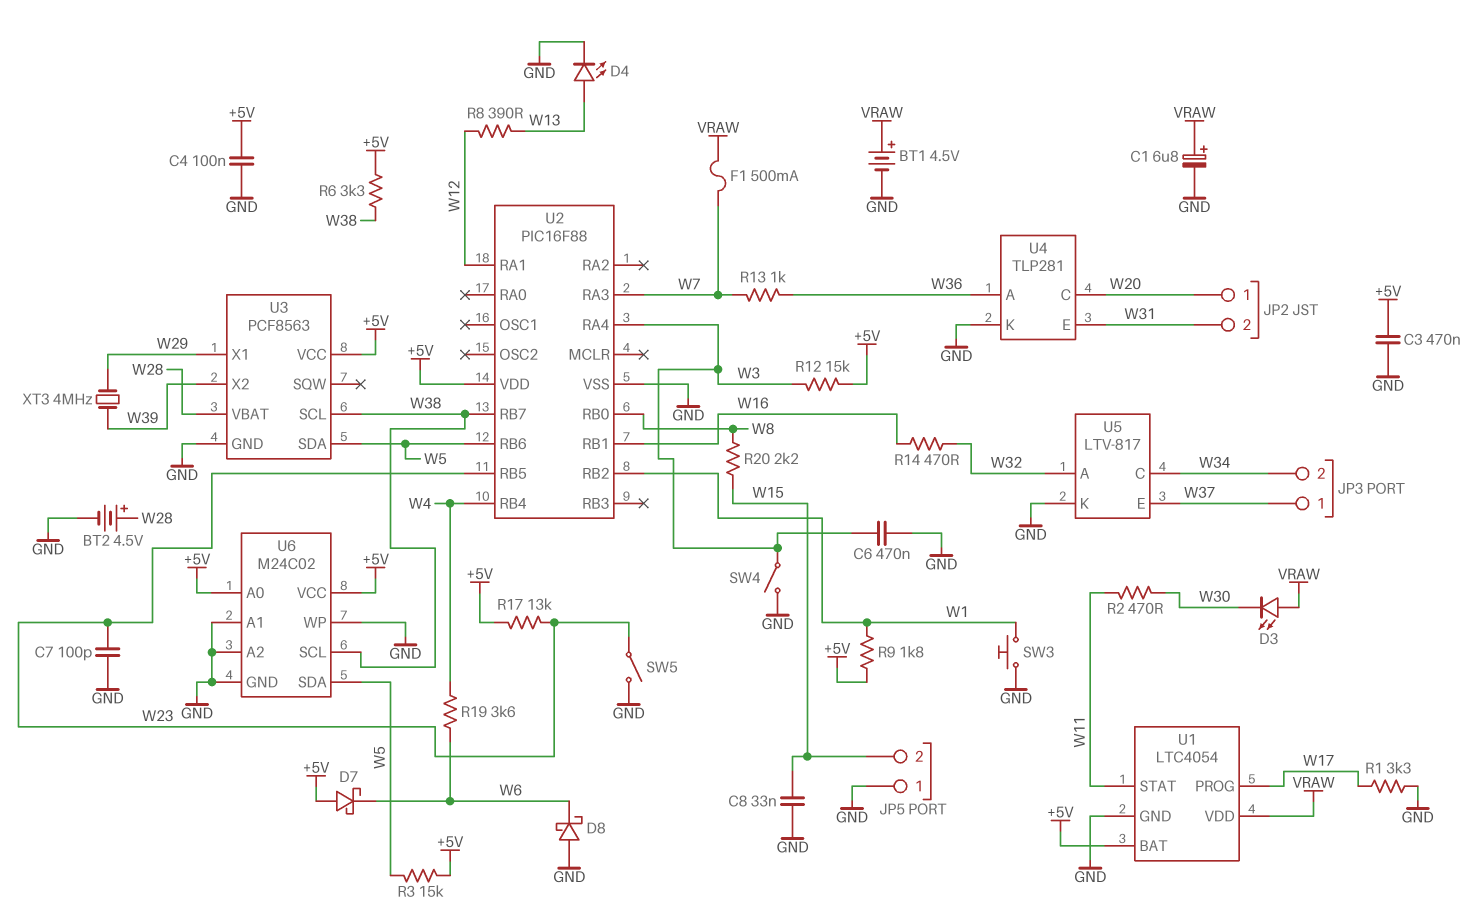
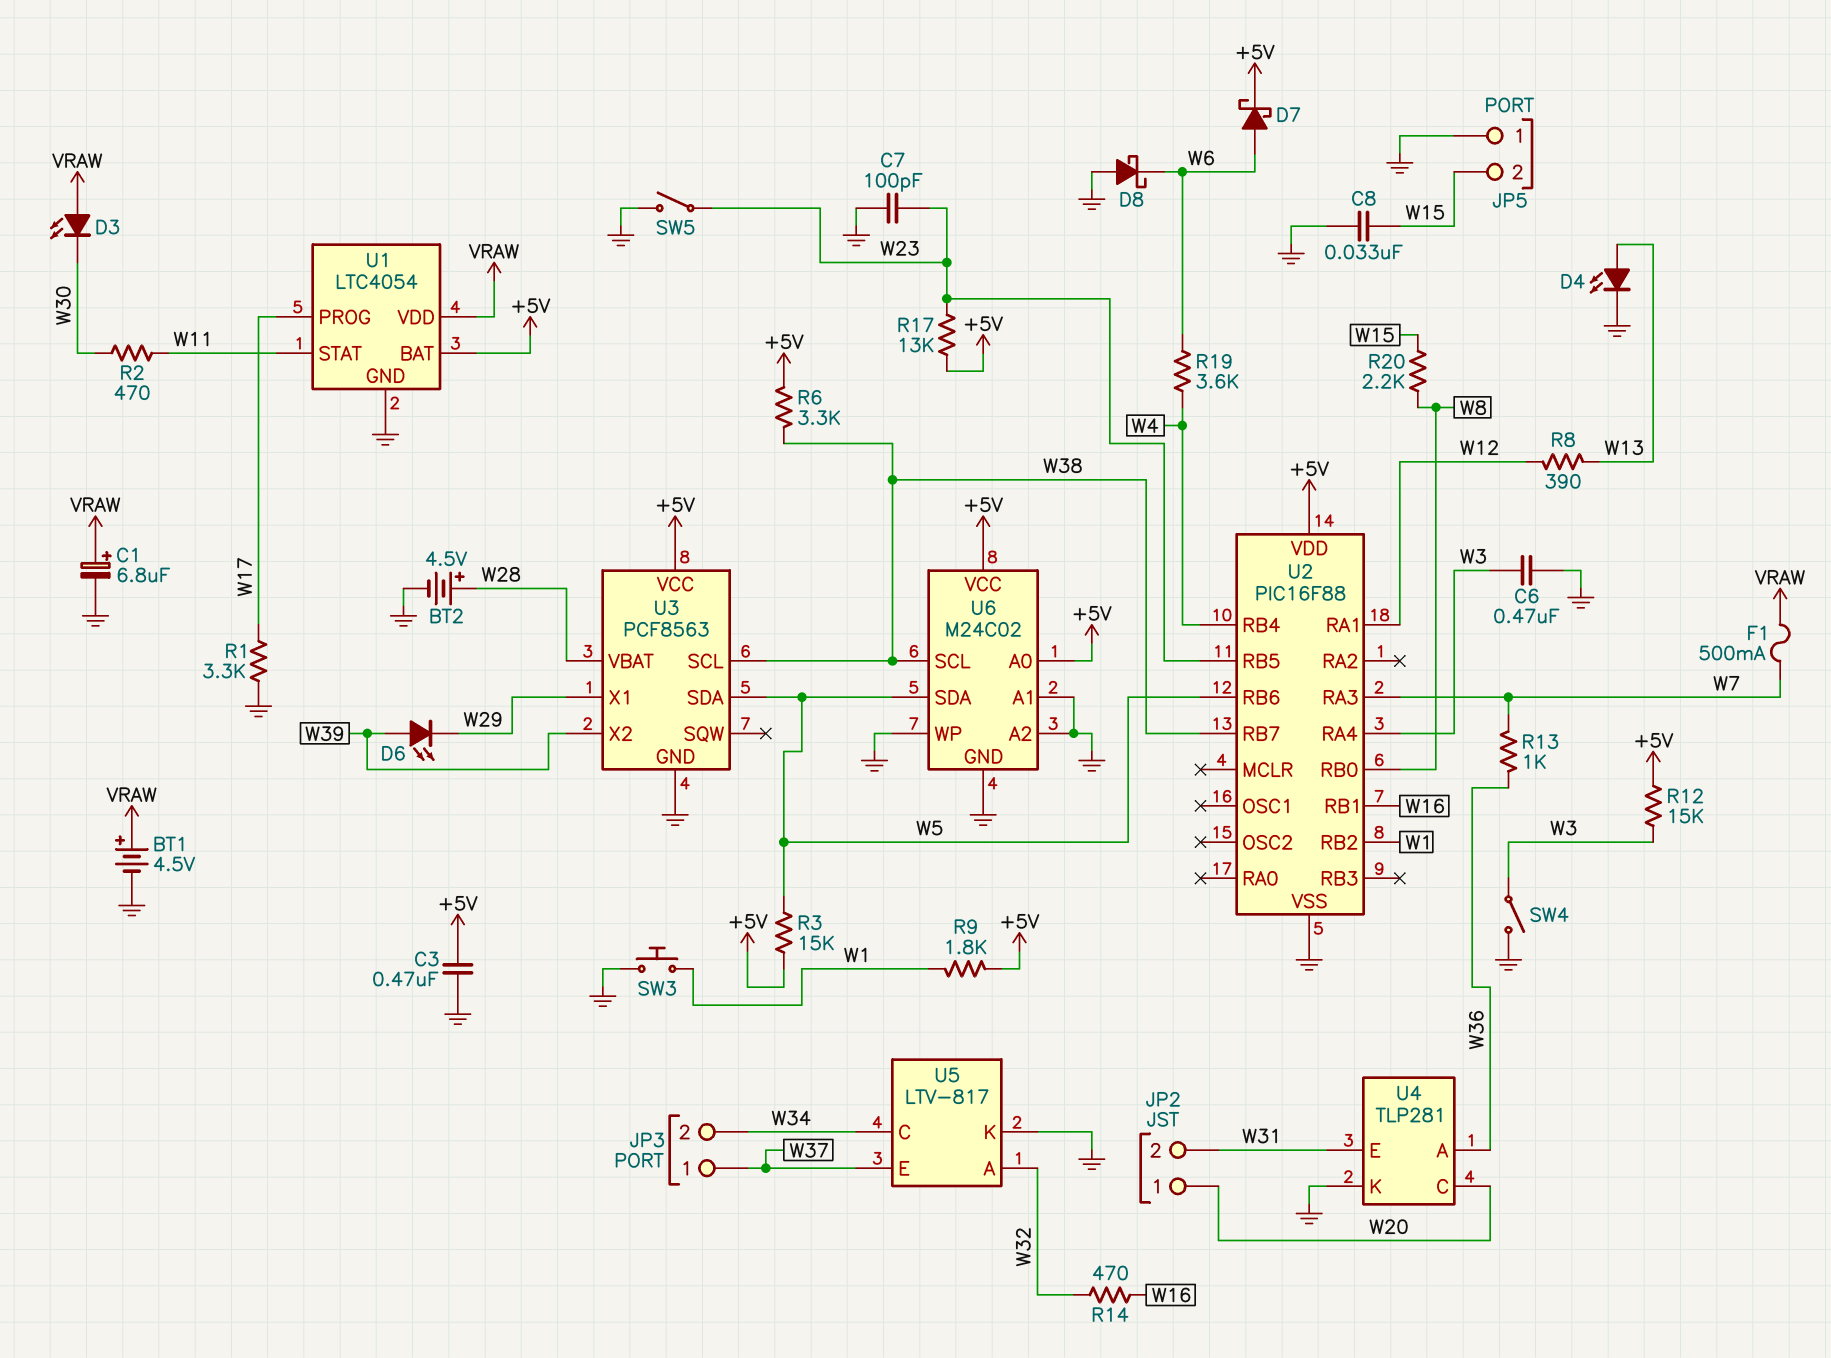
C4: 100nF (+5V, GND) -> none
D6: none -> LED (A W39, K W29)
D7: schottky (A +5V, K W6) -> schottky (A W6, K +5V)
XT3: 4MHz (W29, W39) -> none

